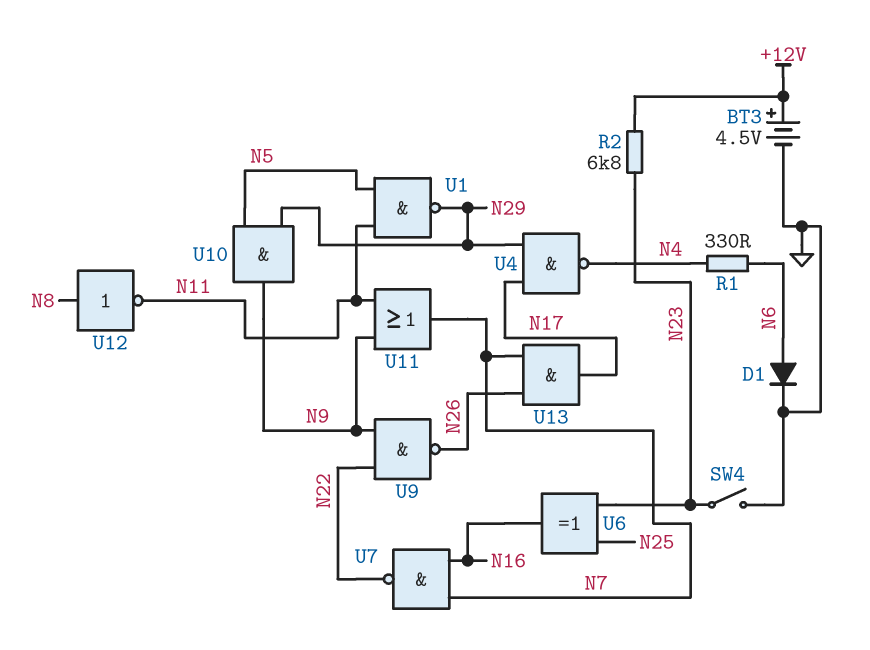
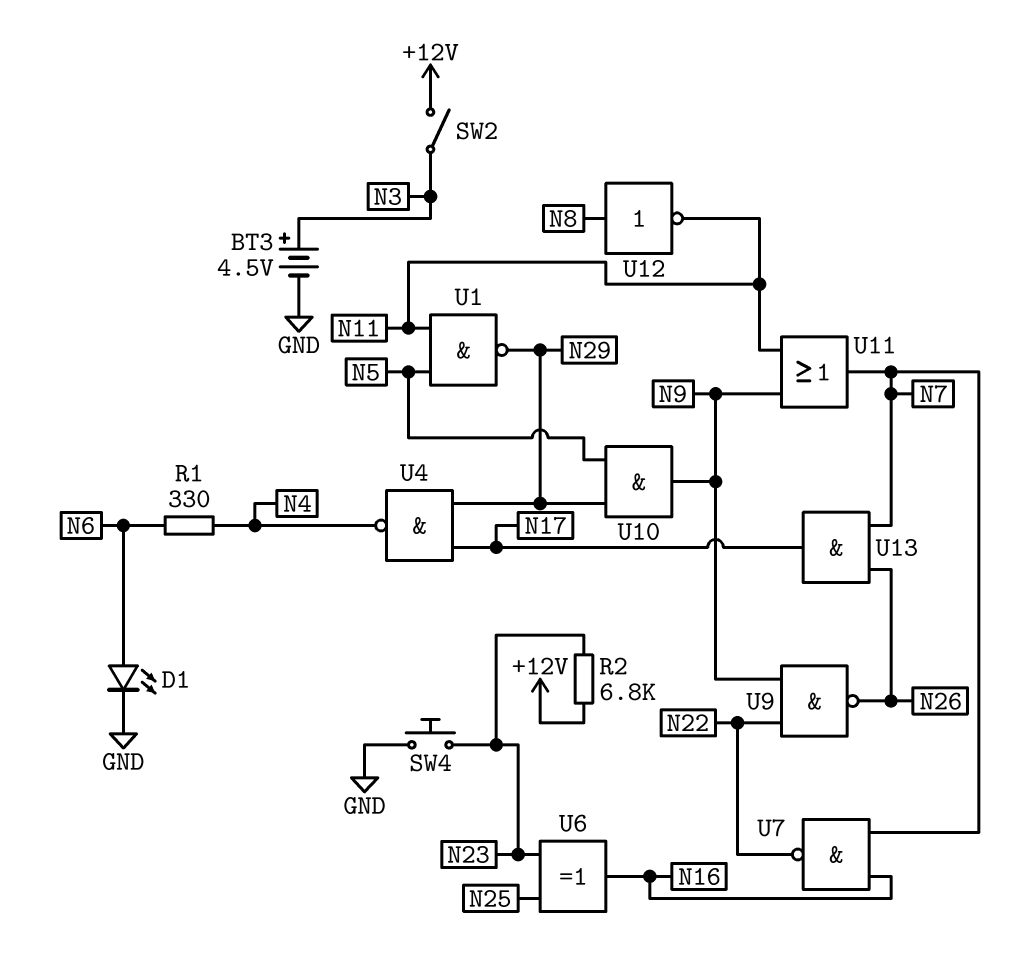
BT3: 4.5V (plus +12V, minus GND) -> 4.5V (plus N3, minus GND)
D1: diode (A N6, K GND) -> LED (A N6, K GND)
SW2: none -> switch (+12V, N3)
SW4: switch (GND, N23) -> button (GND, N23)

